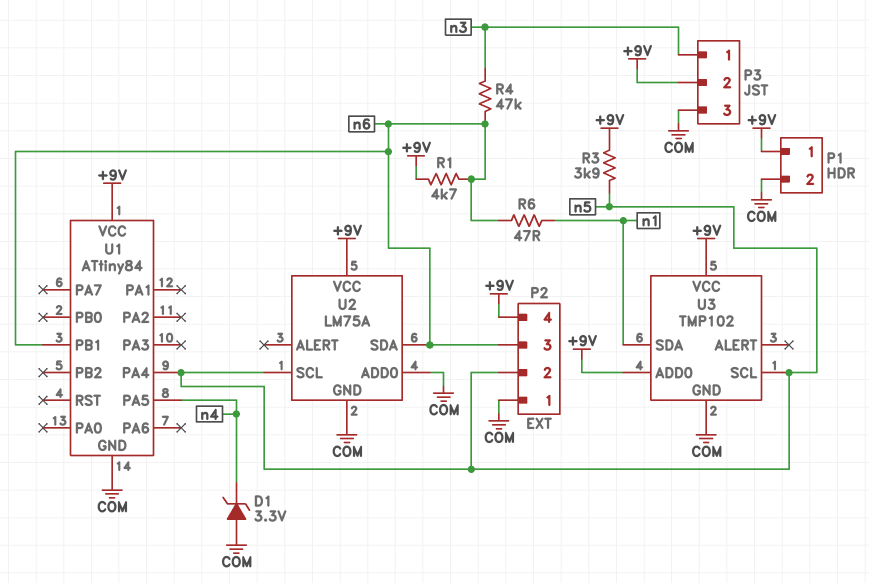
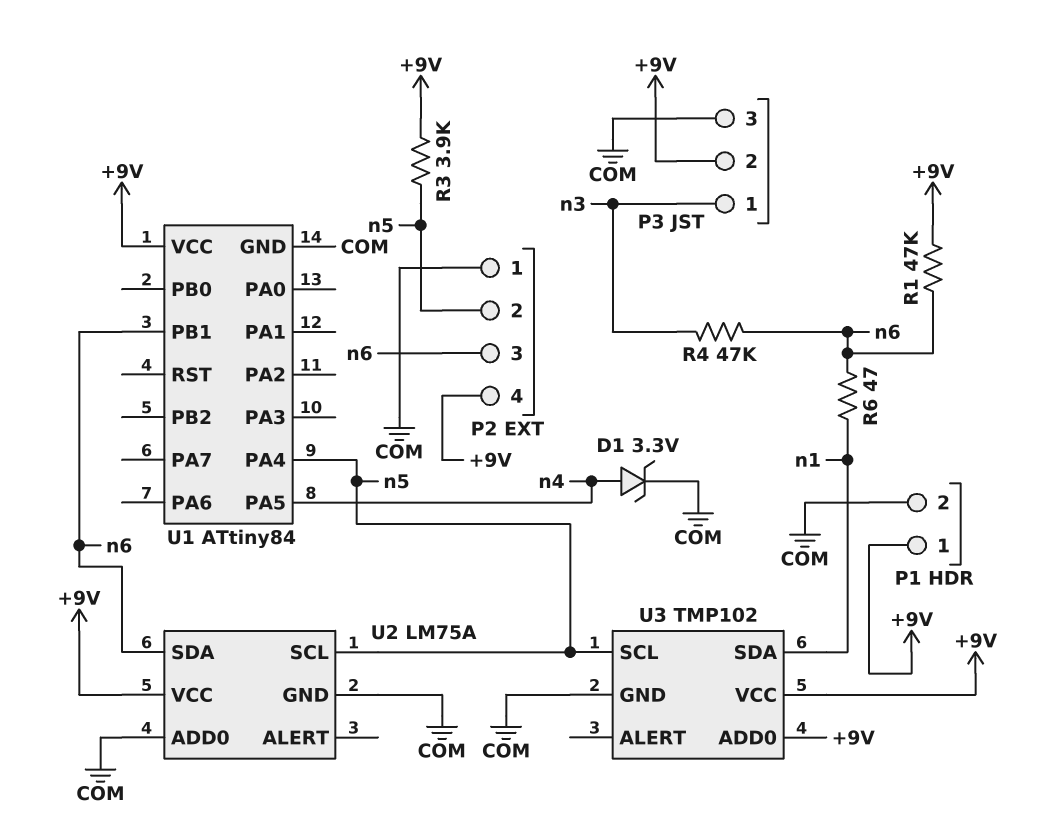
D1: zener 3.3V (A COM, K n4) -> zener 3.3V (A n4, K COM)
R1: 4.7k (+9V, n6) -> 47k (+9V, n6)

